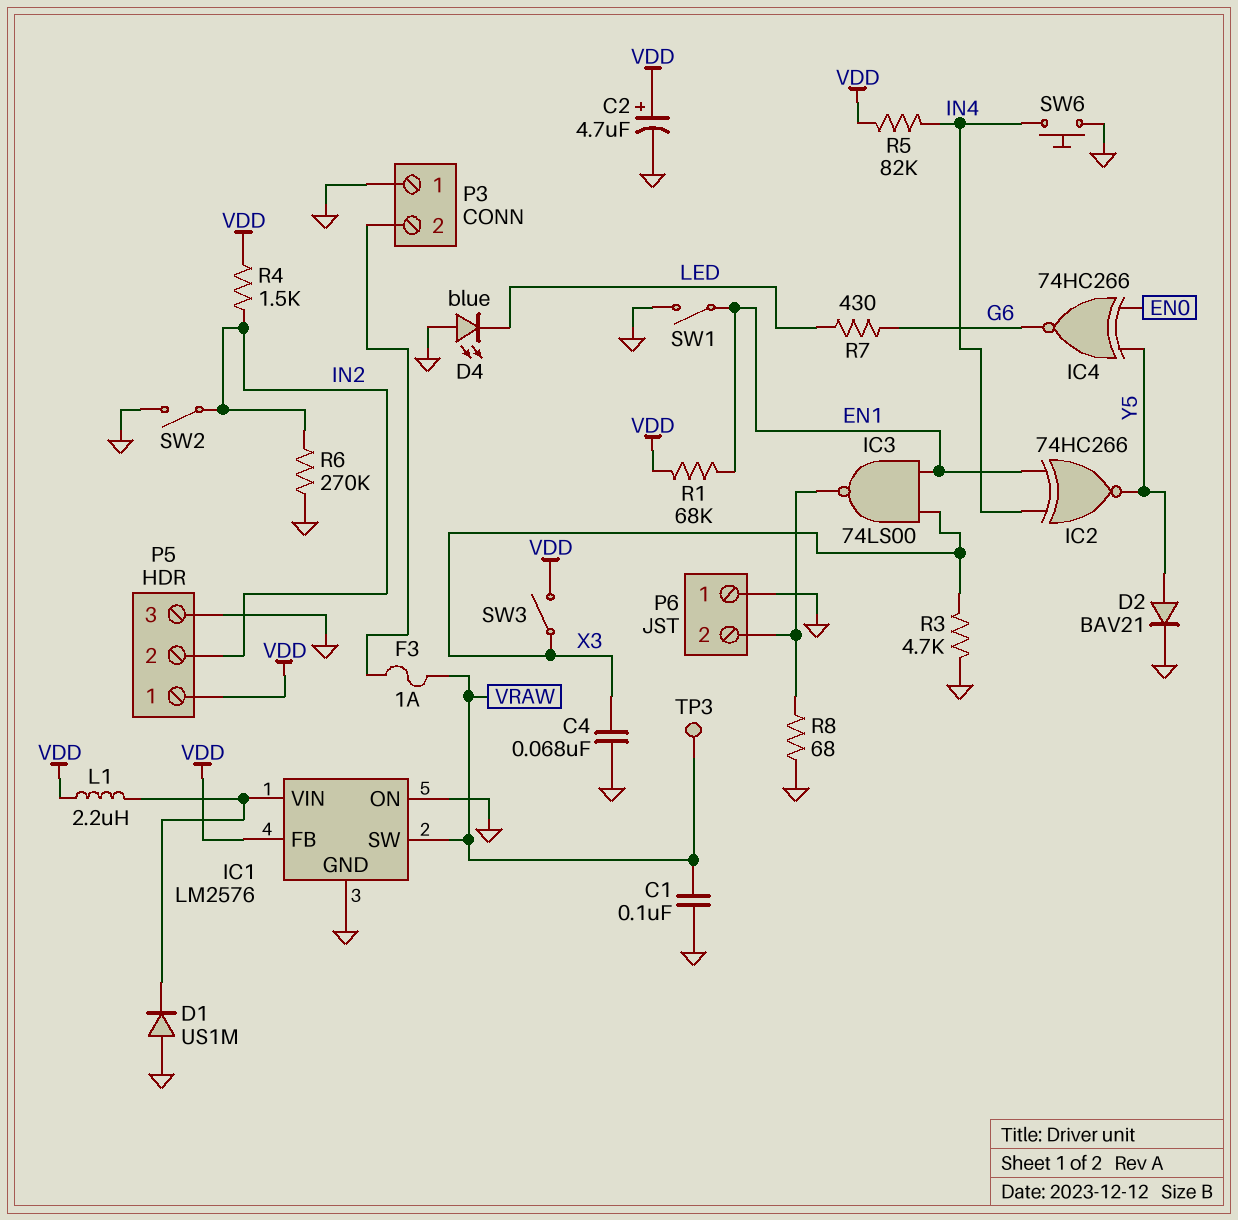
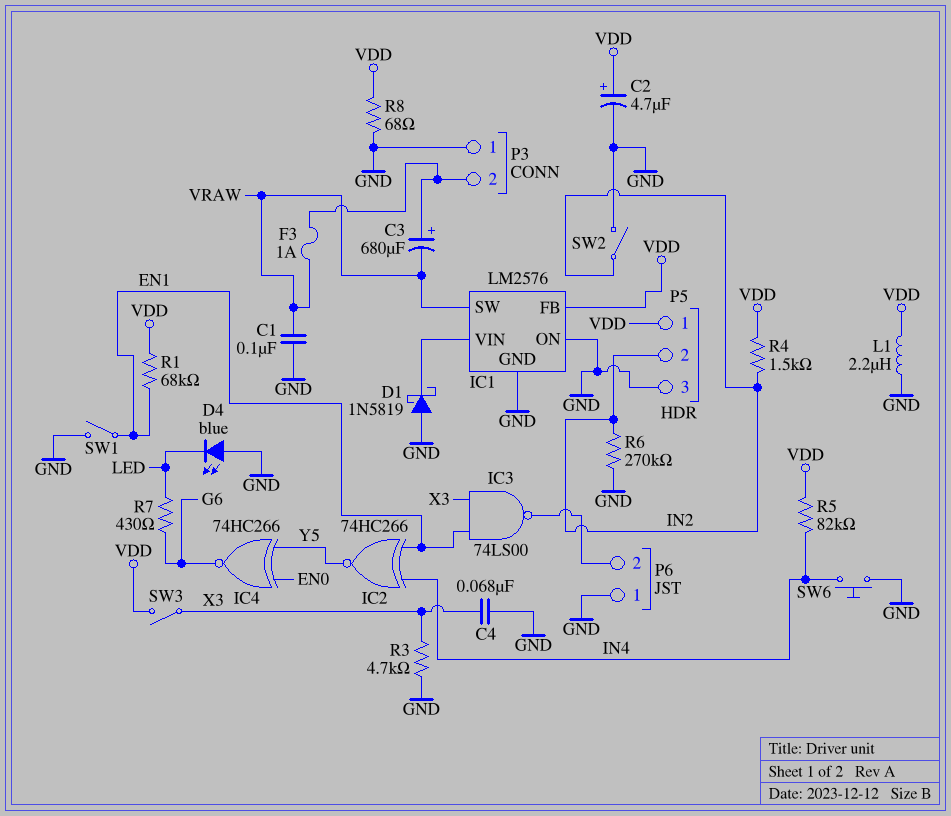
C3: none -> 680uF (plus P3/2, minus VRAW)
D1: diode US1M (A GND, K IC1/VIN) -> schottky 1N5819 (A GND, K IC1/VIN)
D2: diode BAV21 (A Y5, K GND) -> none
L1: 2.2uH (IC1/VIN, VDD) -> 2.2uH (GND, VDD)
R8: 68 (GND, P6/2) -> 68 (GND, VDD)
TP3: test point (VRAW) -> none

